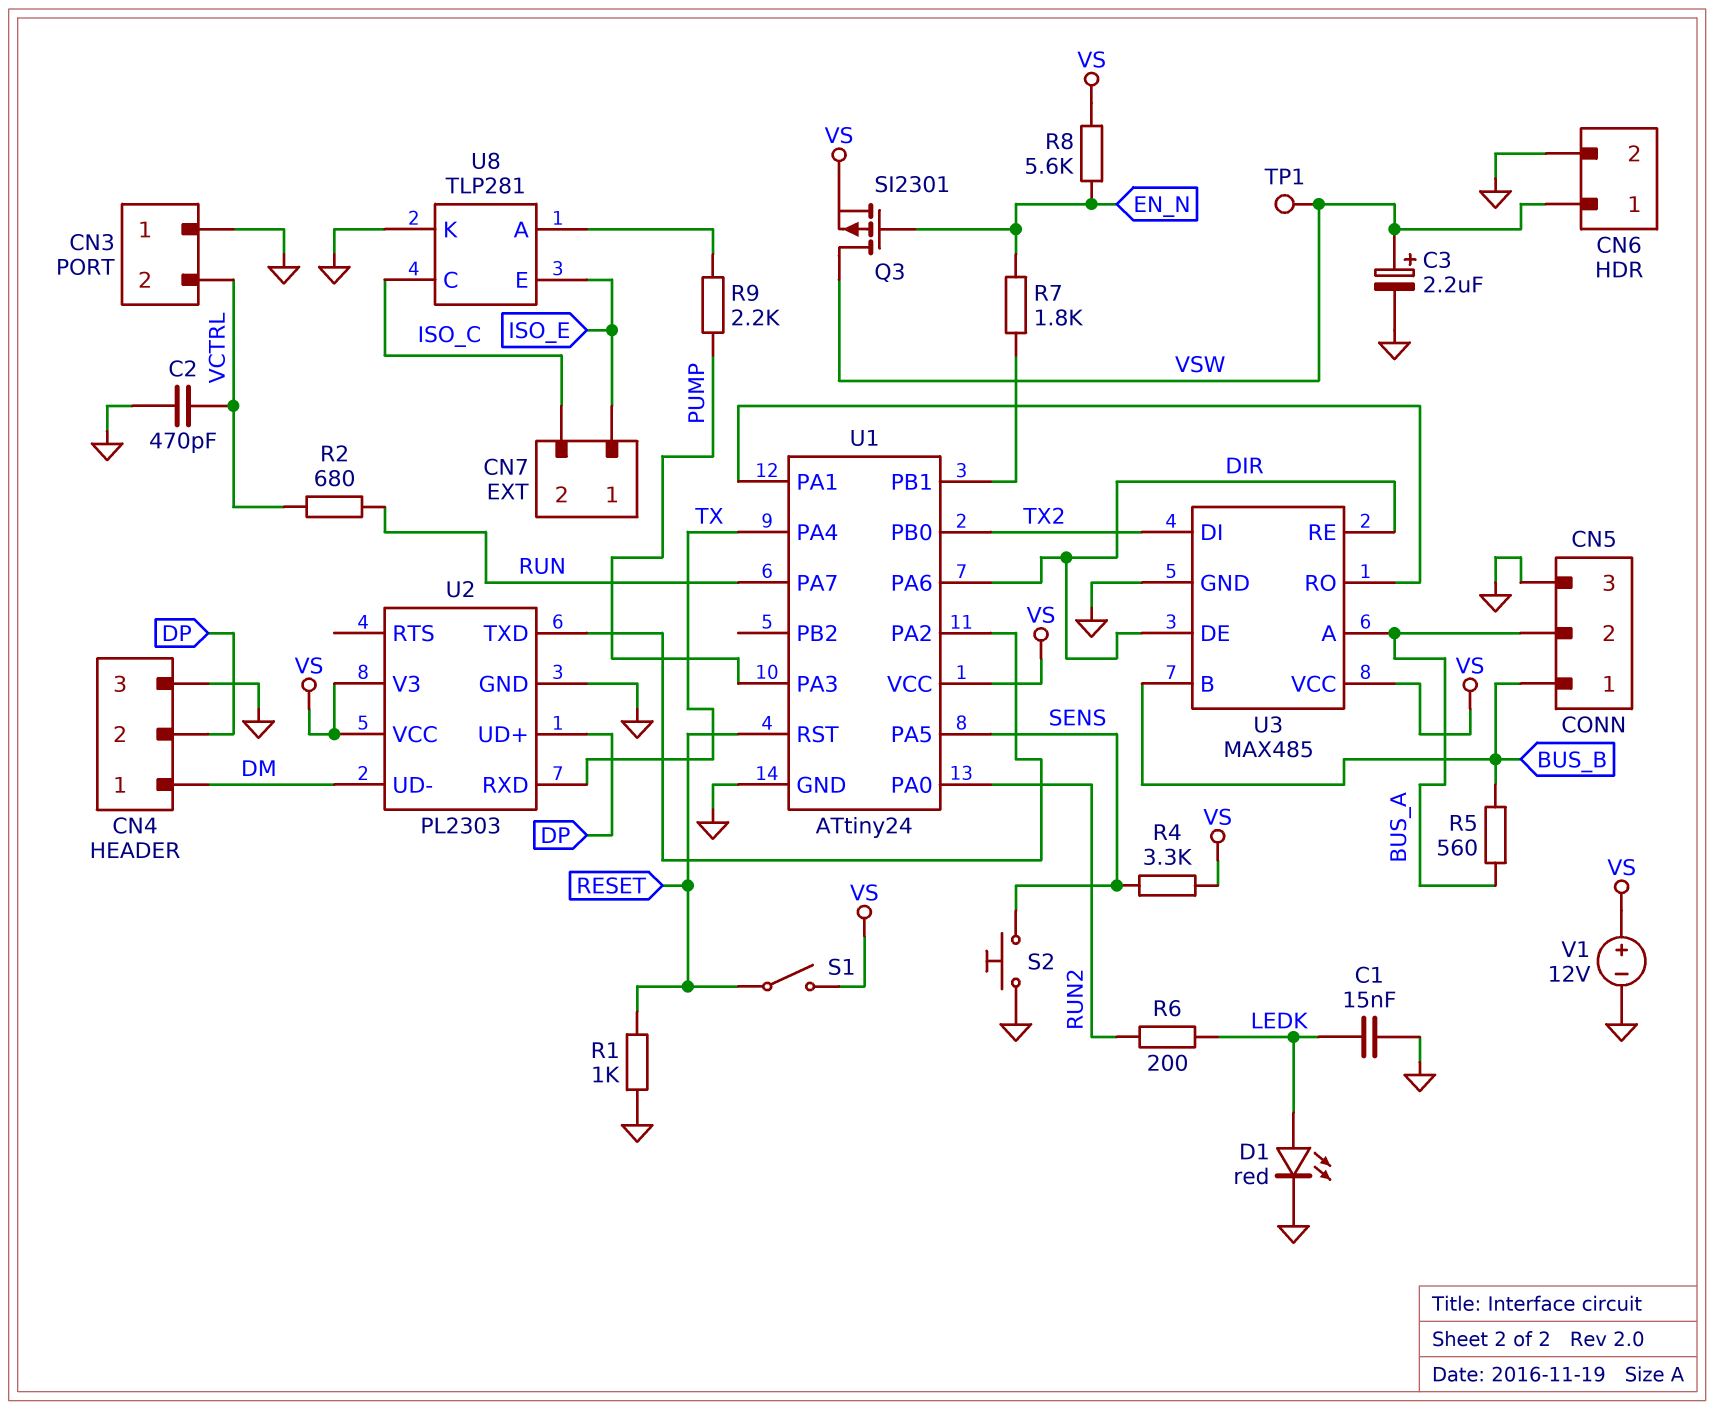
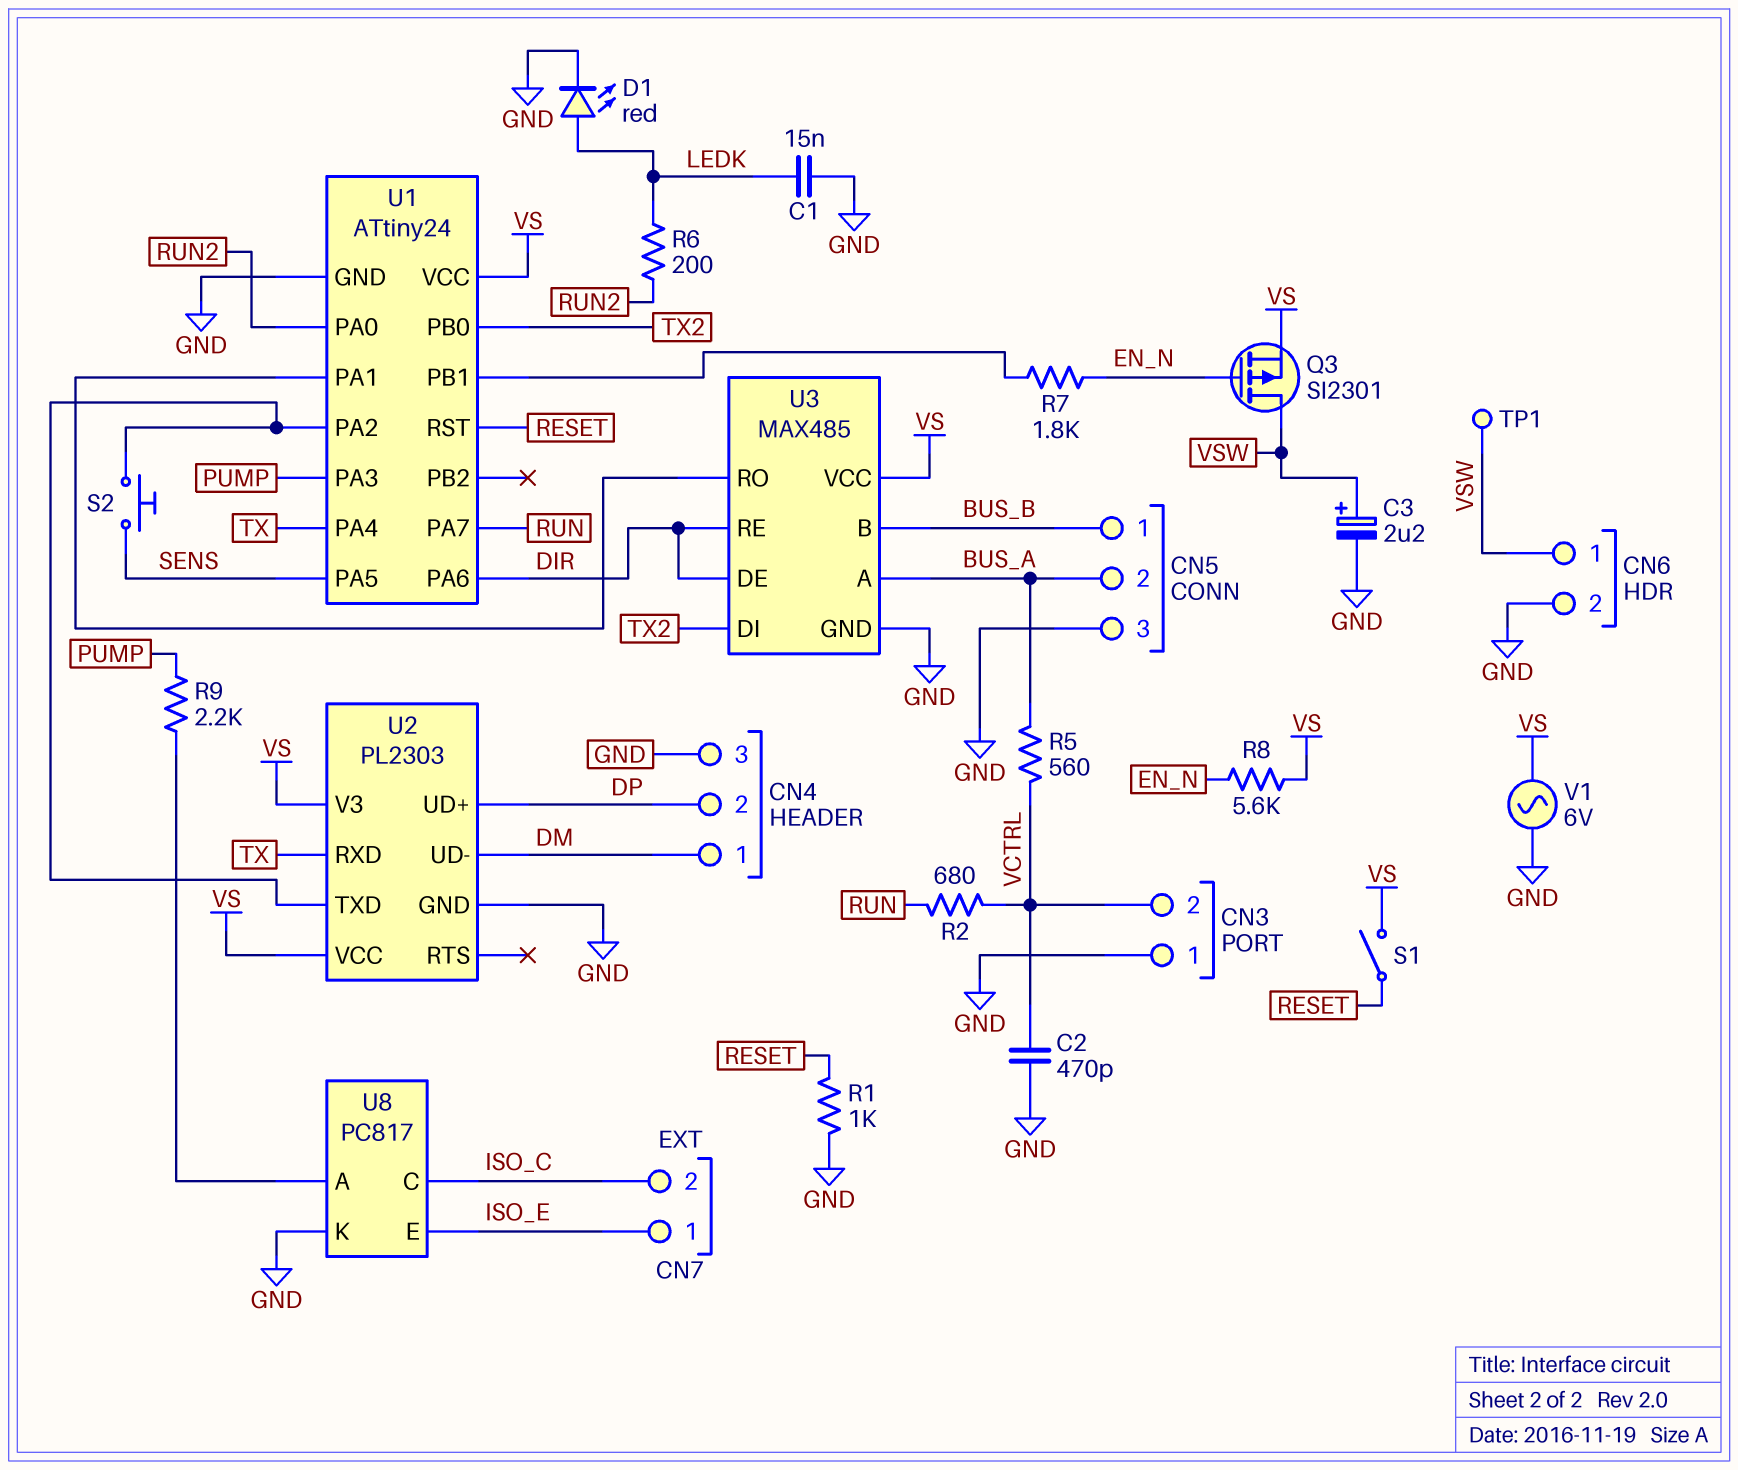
R4: 3.3k (SENS, VS) -> none
R5: 560 (BUS_A, BUS_B) -> 560 (BUS_A, VCTRL)
S2: button (GND, SENS) -> button (SENS, U1/PA2)
U8: TLP281 -> PC817
V1: 12V (plus VS, minus GND) -> AC 6V (GND, VS)

